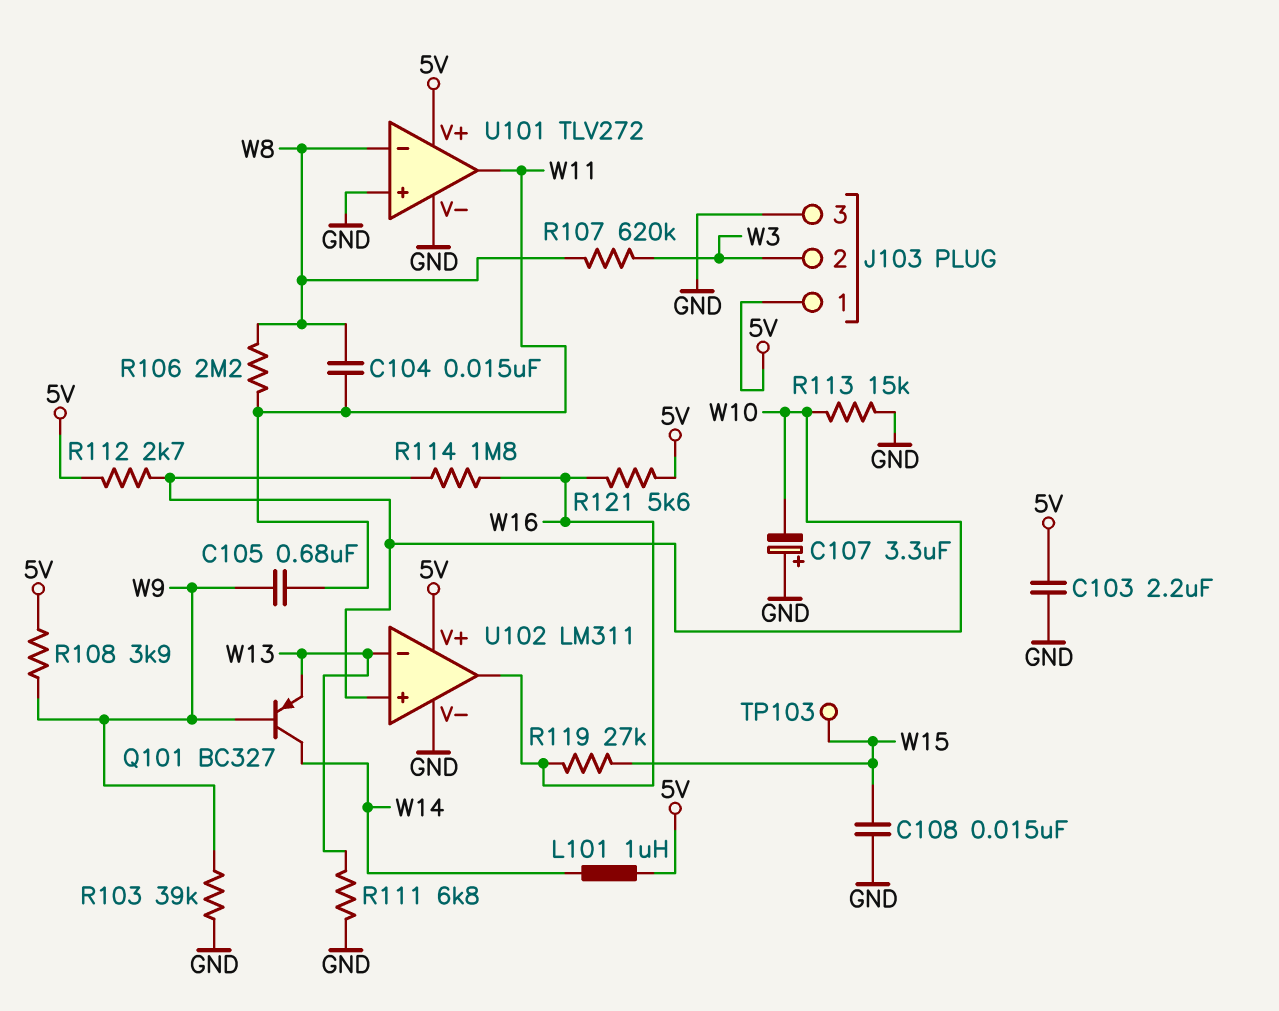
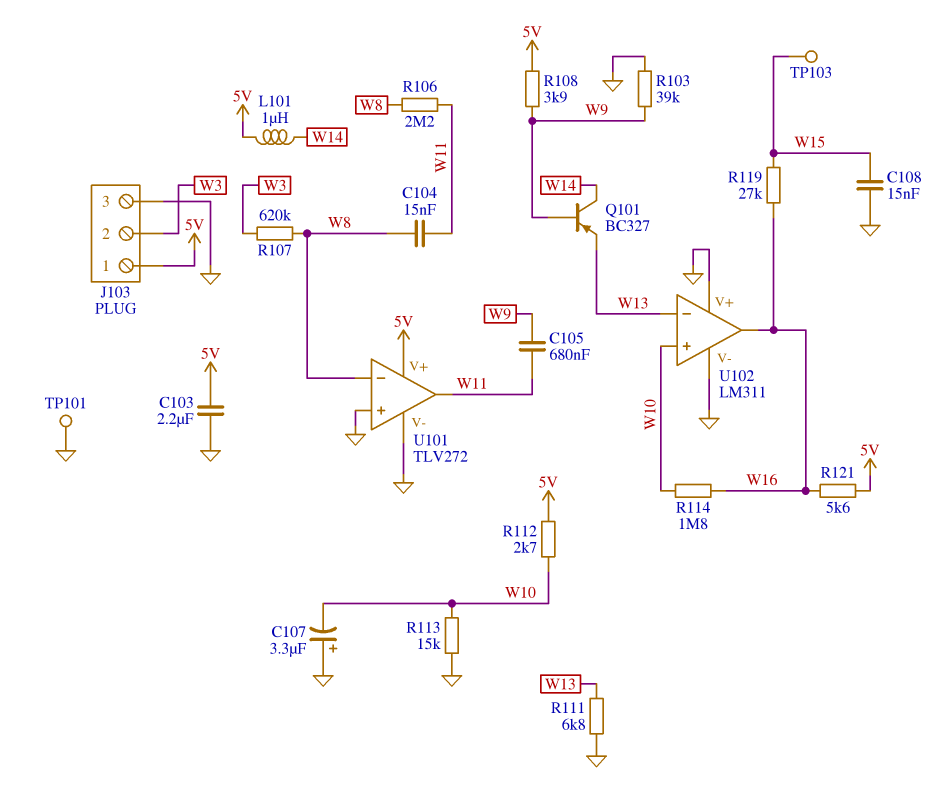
TP101: none -> test point (GND)
U102 pin V+: 5V -> GND

